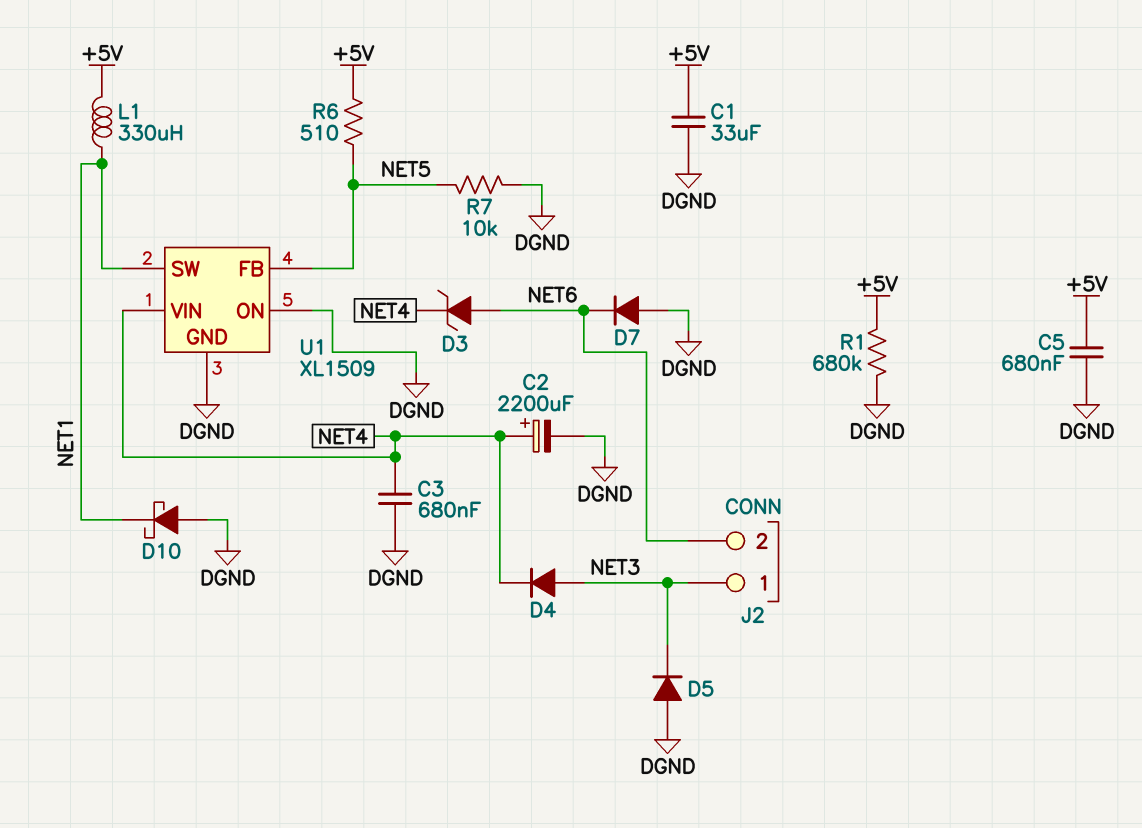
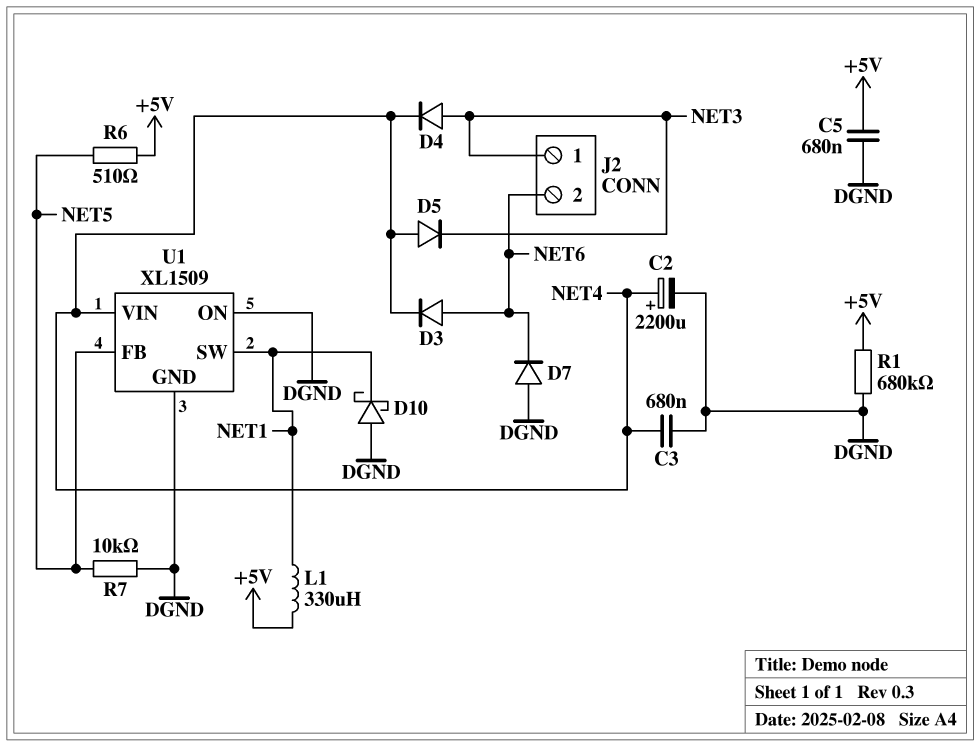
C1: 33uF (+5V, DGND) -> none
D3: zener (A NET6, K NET4) -> diode (A NET6, K NET4)
D5: diode (A DGND, K NET3) -> diode (A NET4, K NET3)

